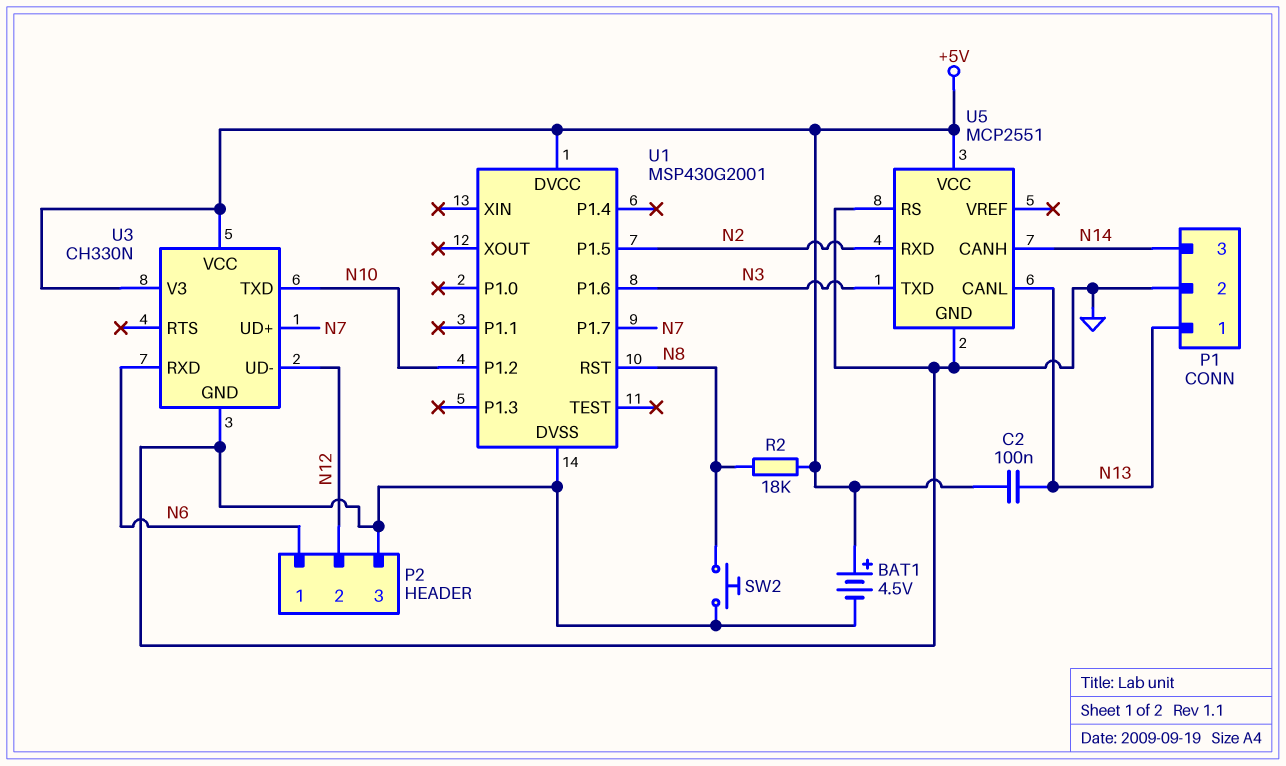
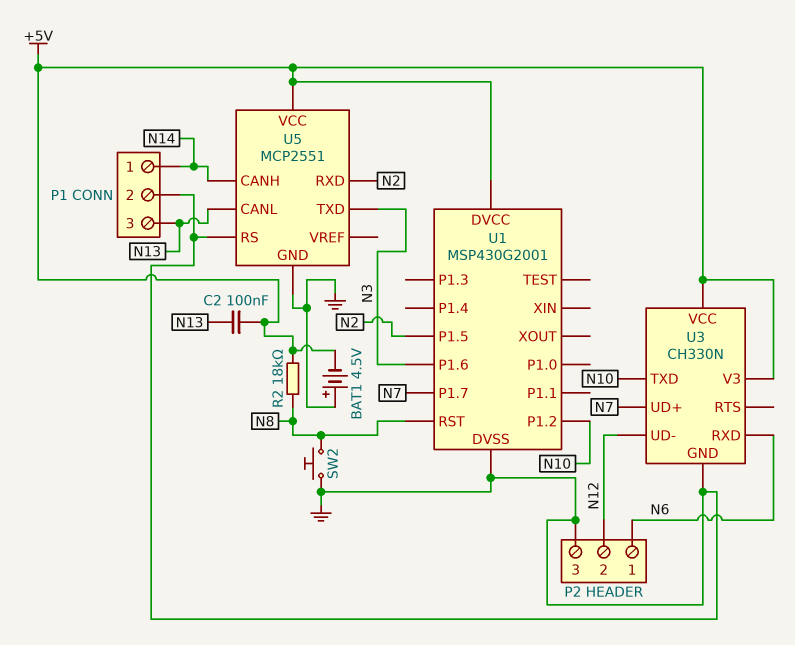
BAT1: 4.5V (plus +5V, minus GND) -> 4.5V (plus GND, minus +5V)
P1 pin 1: N13 -> N14
P1 pin 3: N14 -> N13

